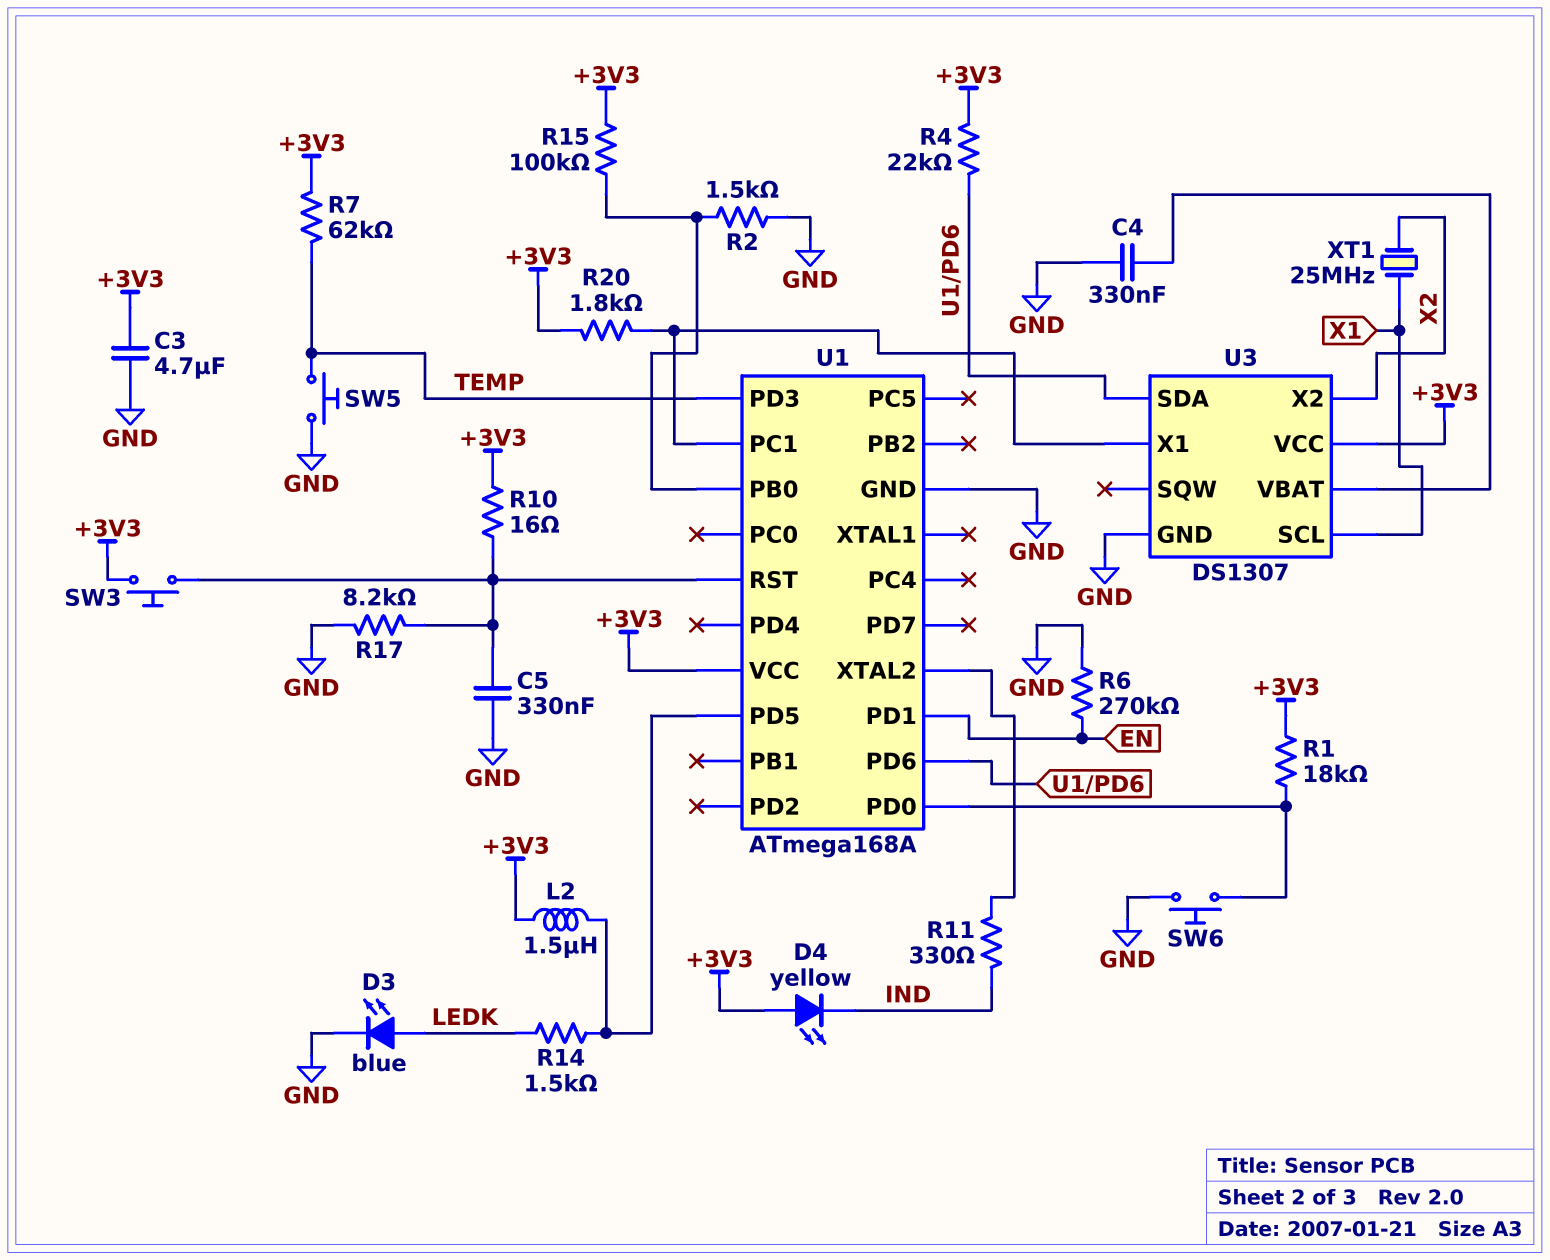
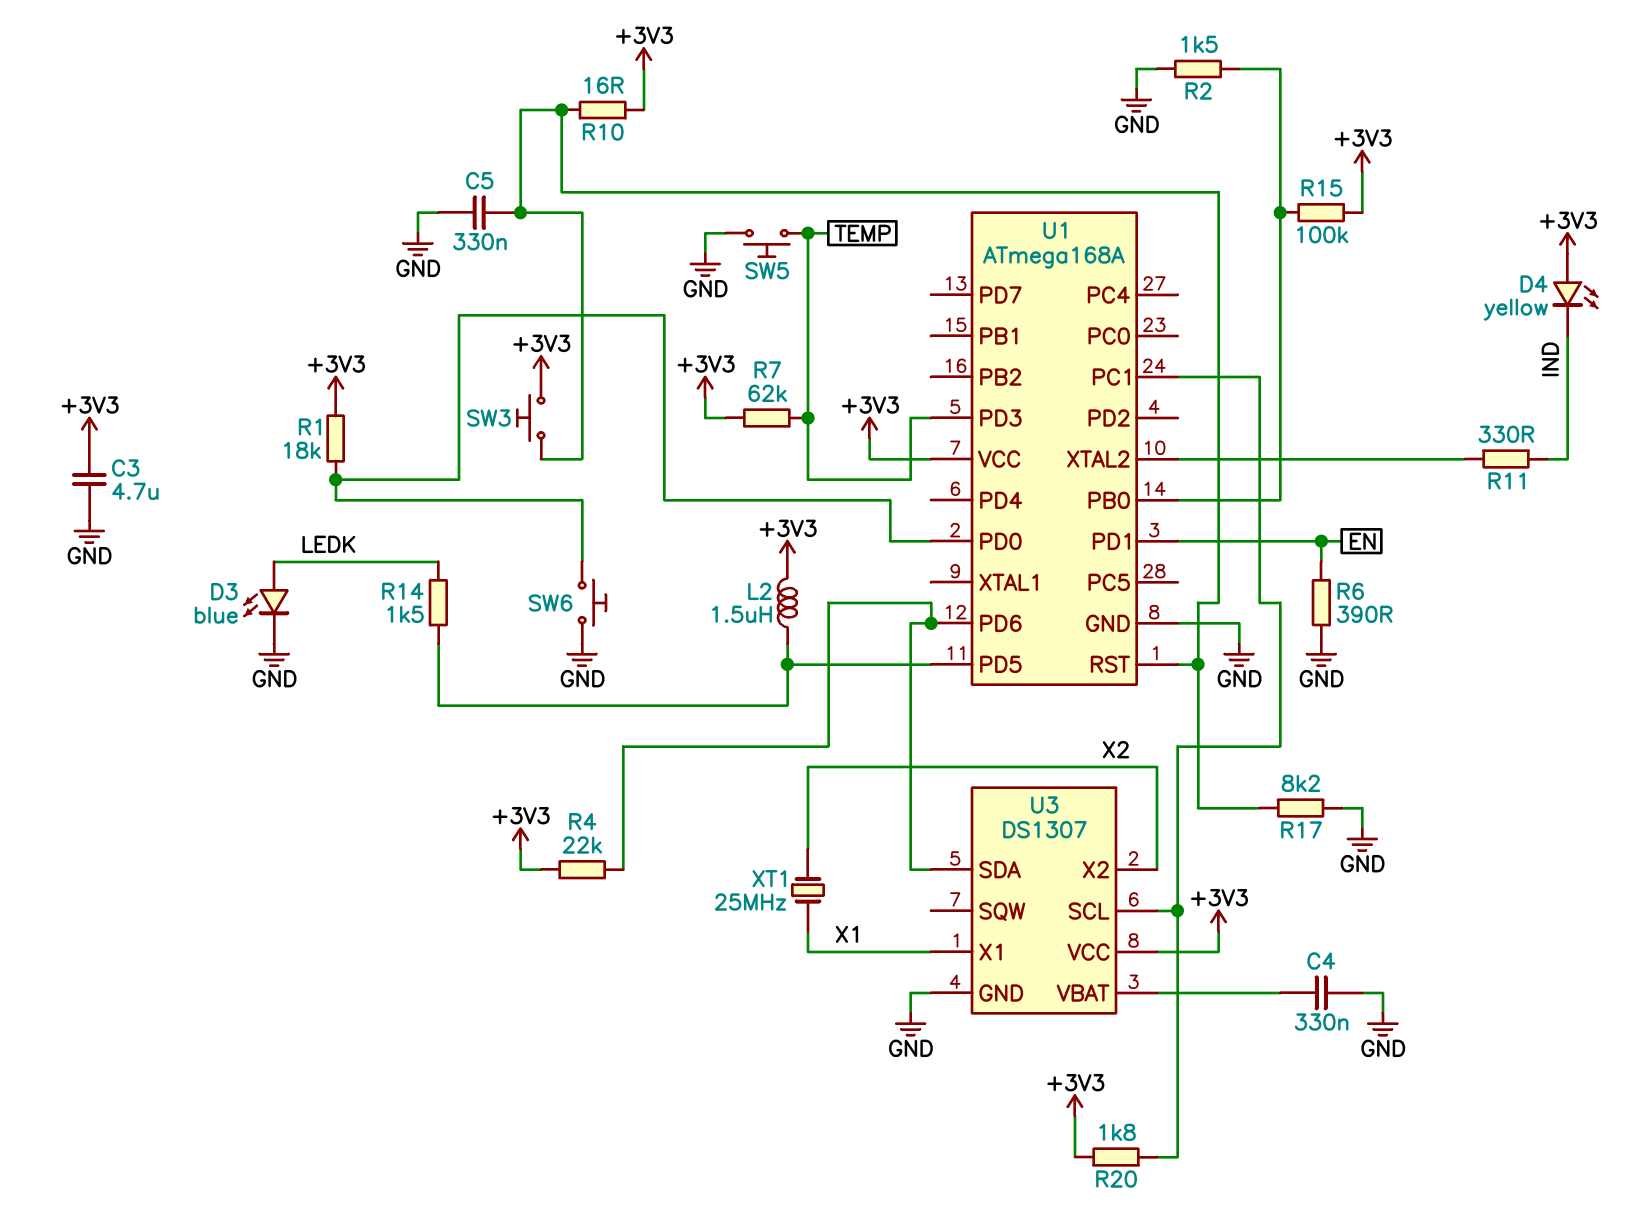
R6: 270k (EN, GND) -> 390 (EN, GND)
U3 pin SCL: X1 -> U1/PC1
U3 pin X1: U1/PC1 -> X1

